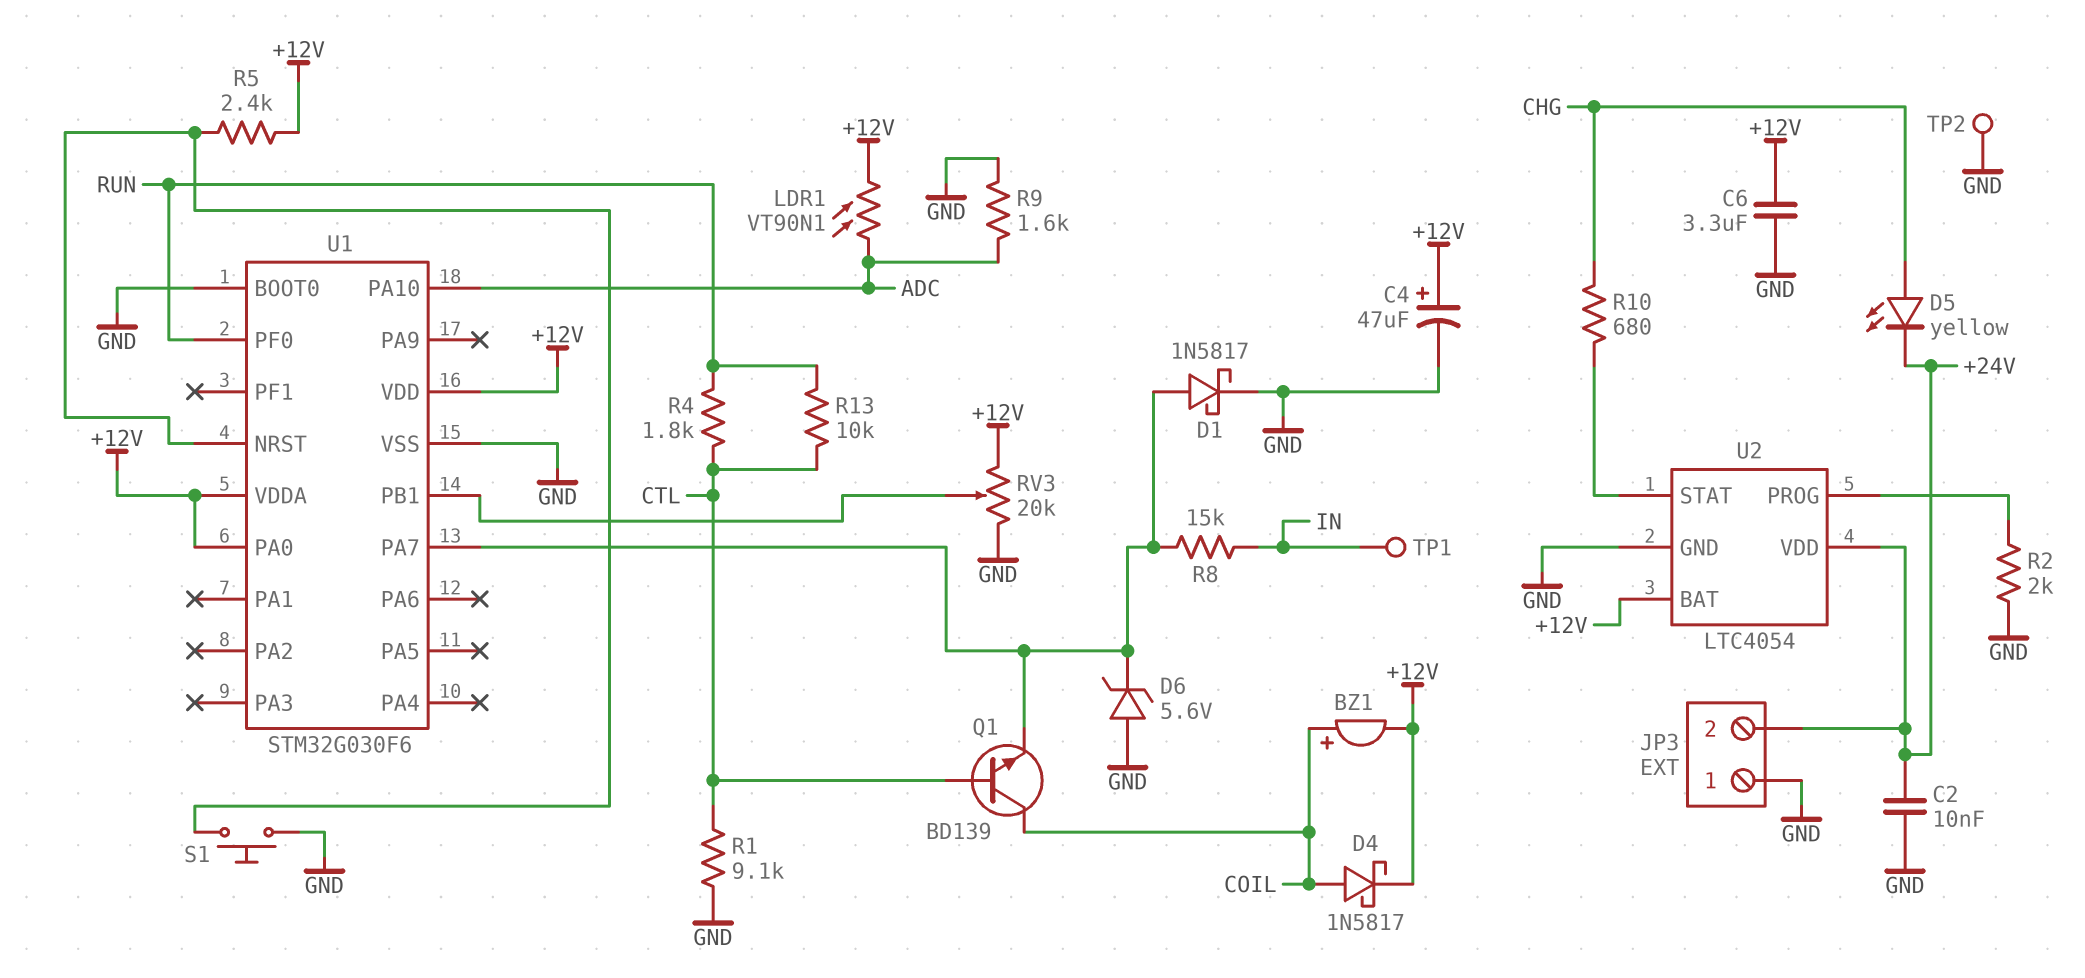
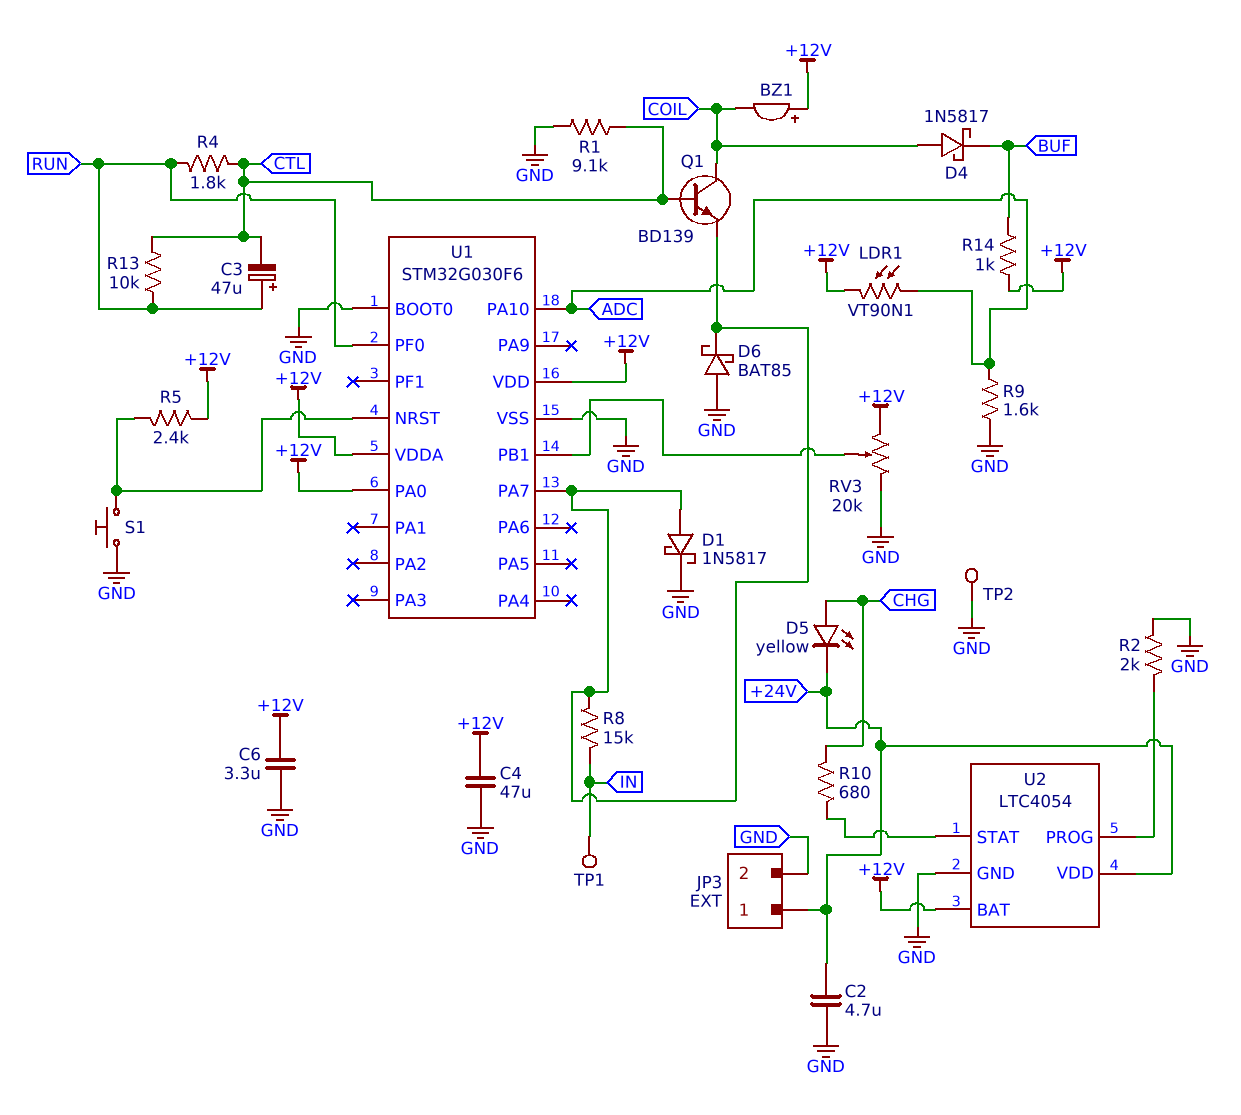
BZ1: buzzer (plus COIL, minus +12V) -> buzzer (plus +12V, minus COIL)
C2: 10nF (+24V, GND) -> 4.7uF (+24V, GND)
C3: none -> 47uF (plus RUN, minus CTL)
C4: 47uF (plus +12V, minus GND) -> 47uF (+12V, GND)
D4: schottky 1N5817 (A COIL, K +12V) -> schottky 1N5817 (A COIL, K BUF)
D6: zener 5.6V (A GND, K U1/PA7) -> schottky BAT85 (A GND, K U1/PA7)
JP3 pin 1: GND -> +24V
JP3 pin 2: +24V -> GND
R14: none -> 1k (+12V, BUF)

